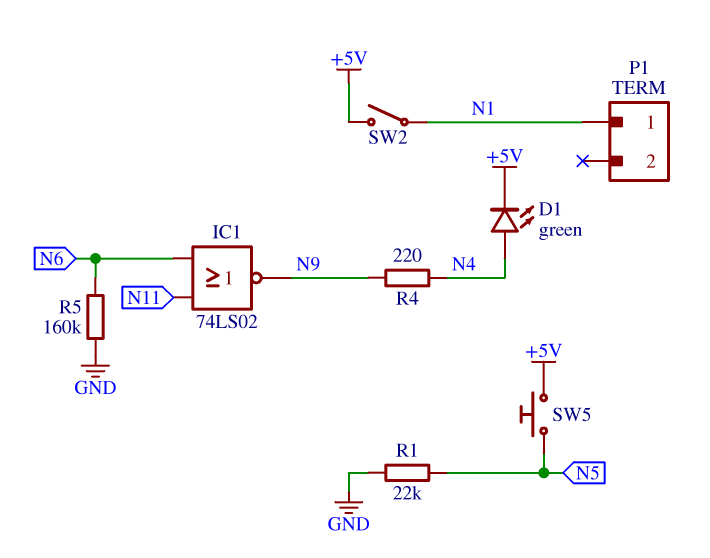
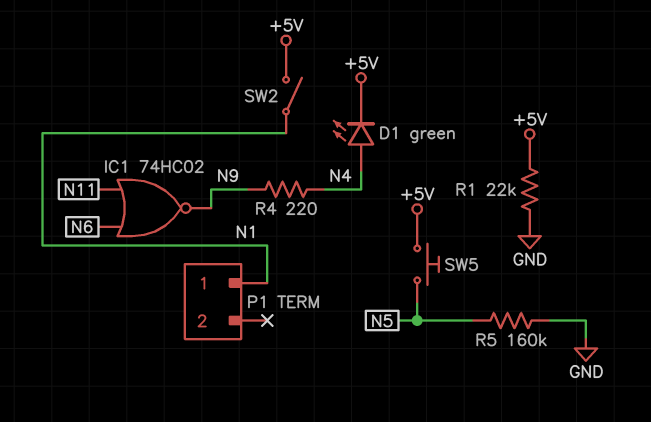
IC1: NOR 74LS02 (in N6, in N11, out N9) -> NOR 74HC02 (in N6, in N11, out N9)
R1: 22k (GND, N5) -> 22k (+5V, GND)
R5: 160k (GND, N6) -> 160k (GND, N5)

